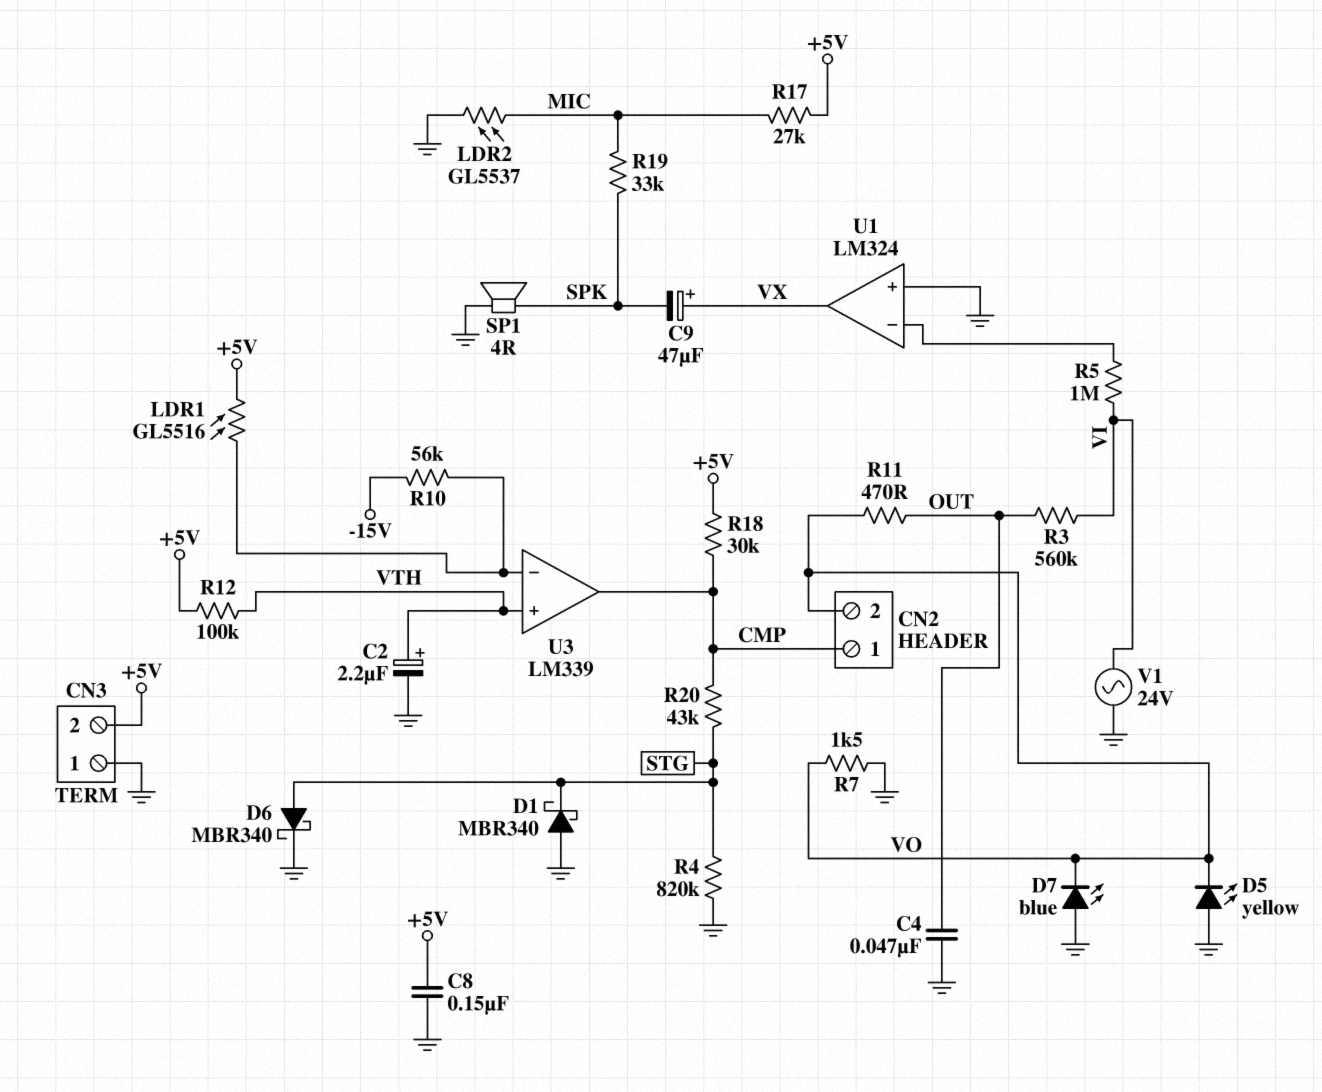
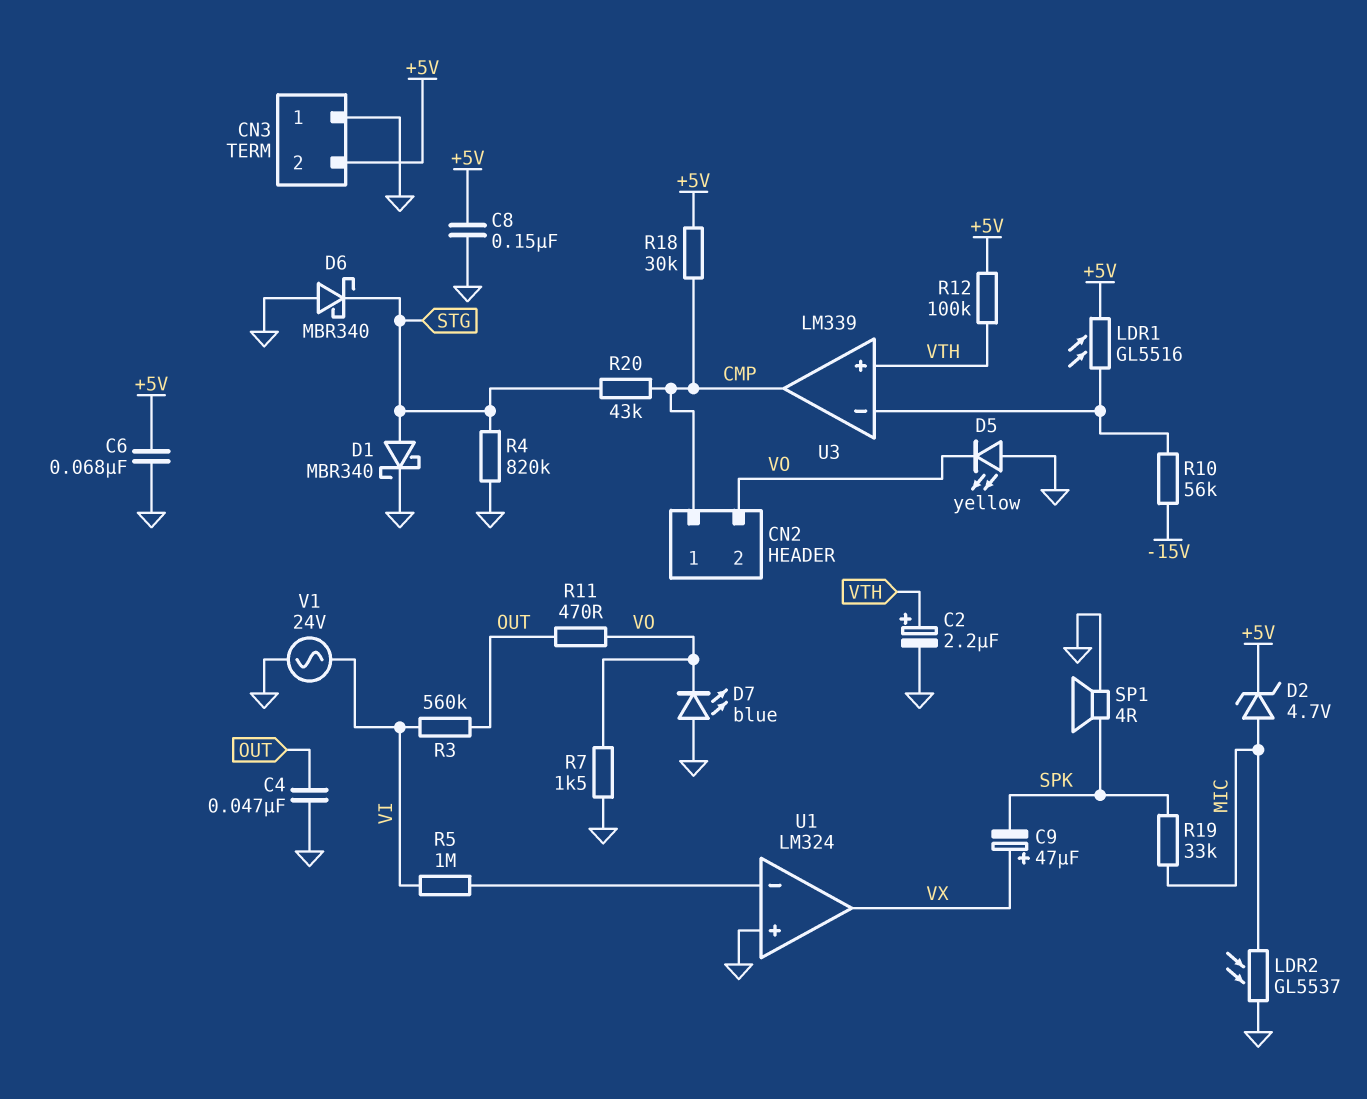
C6: none -> 68nF (+5V, GND)
D1: schottky MBR340 (A GND, K STG) -> schottky MBR340 (A STG, K GND)
D2: none -> zener 4.7V (A MIC, K +5V)
D6: schottky MBR340 (A STG, K GND) -> schottky MBR340 (A GND, K STG)
R17: 27k (+5V, MIC) -> none

